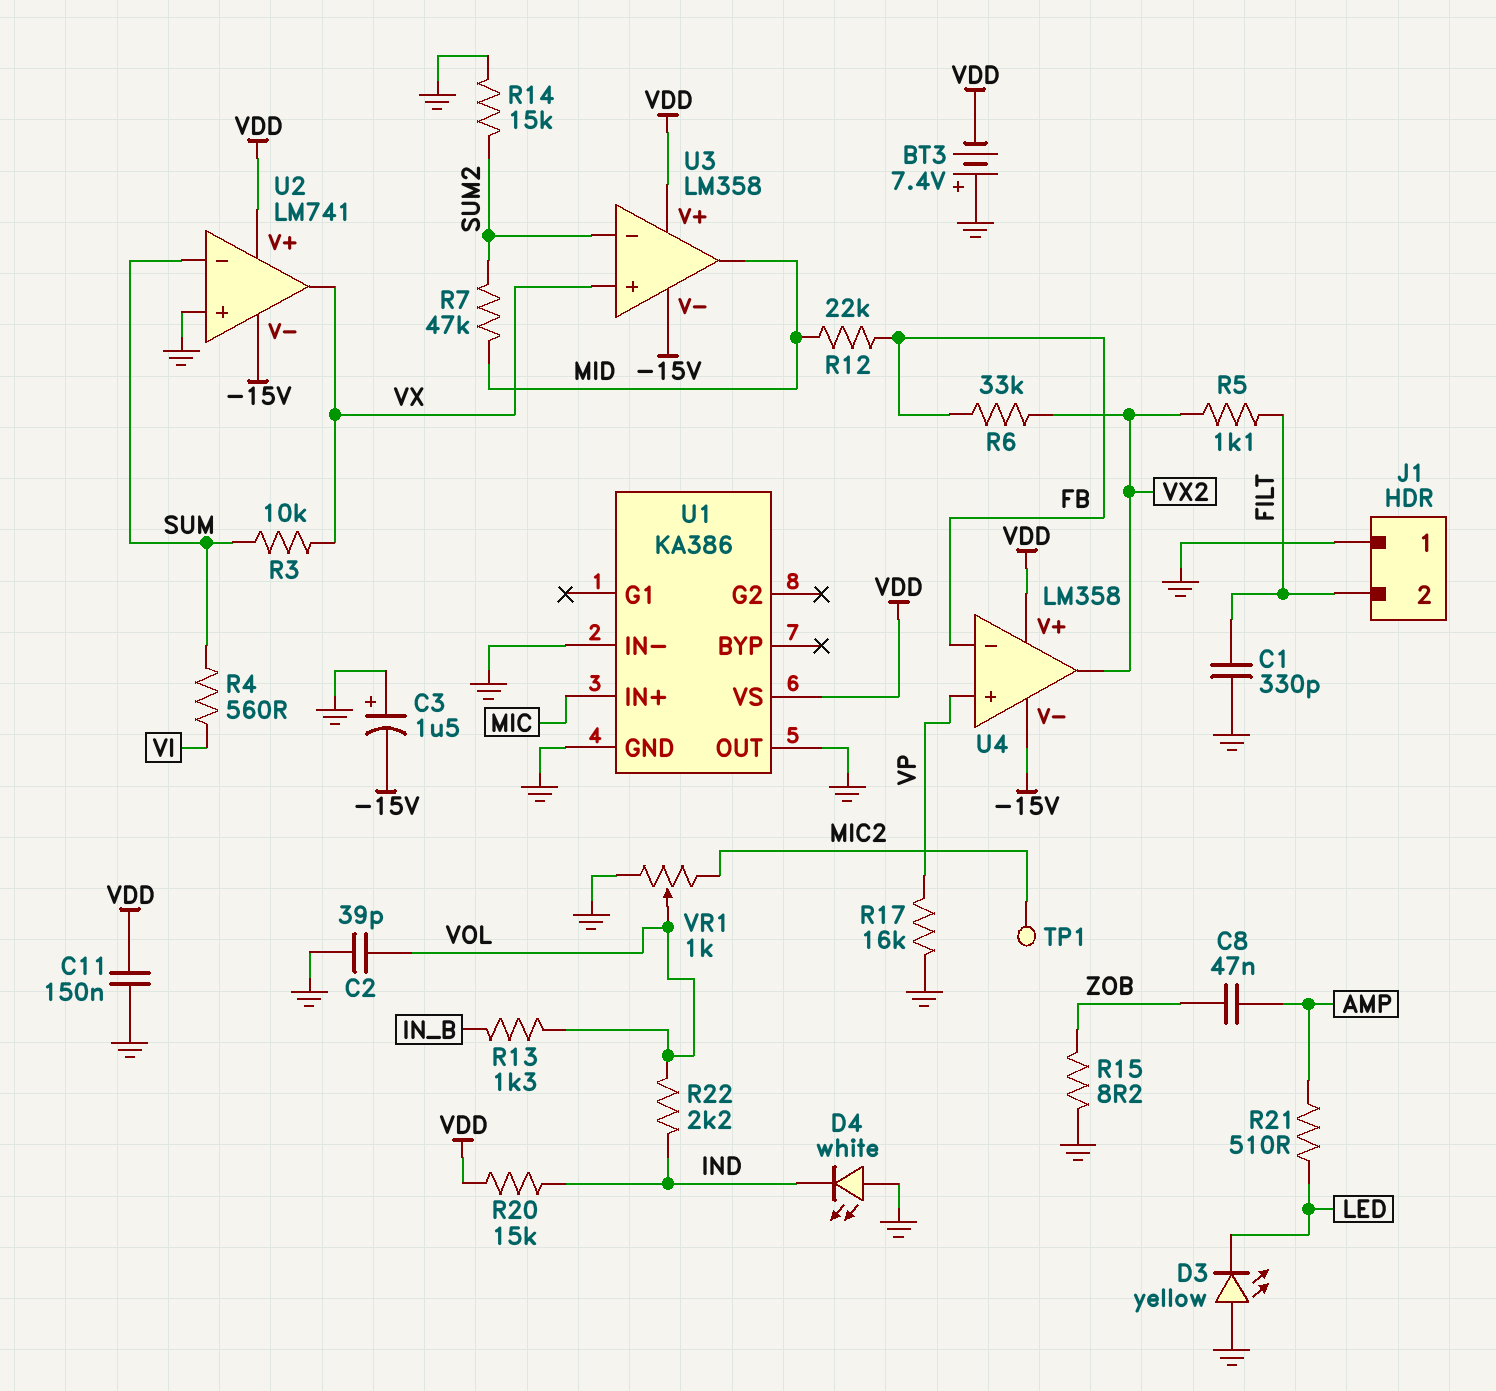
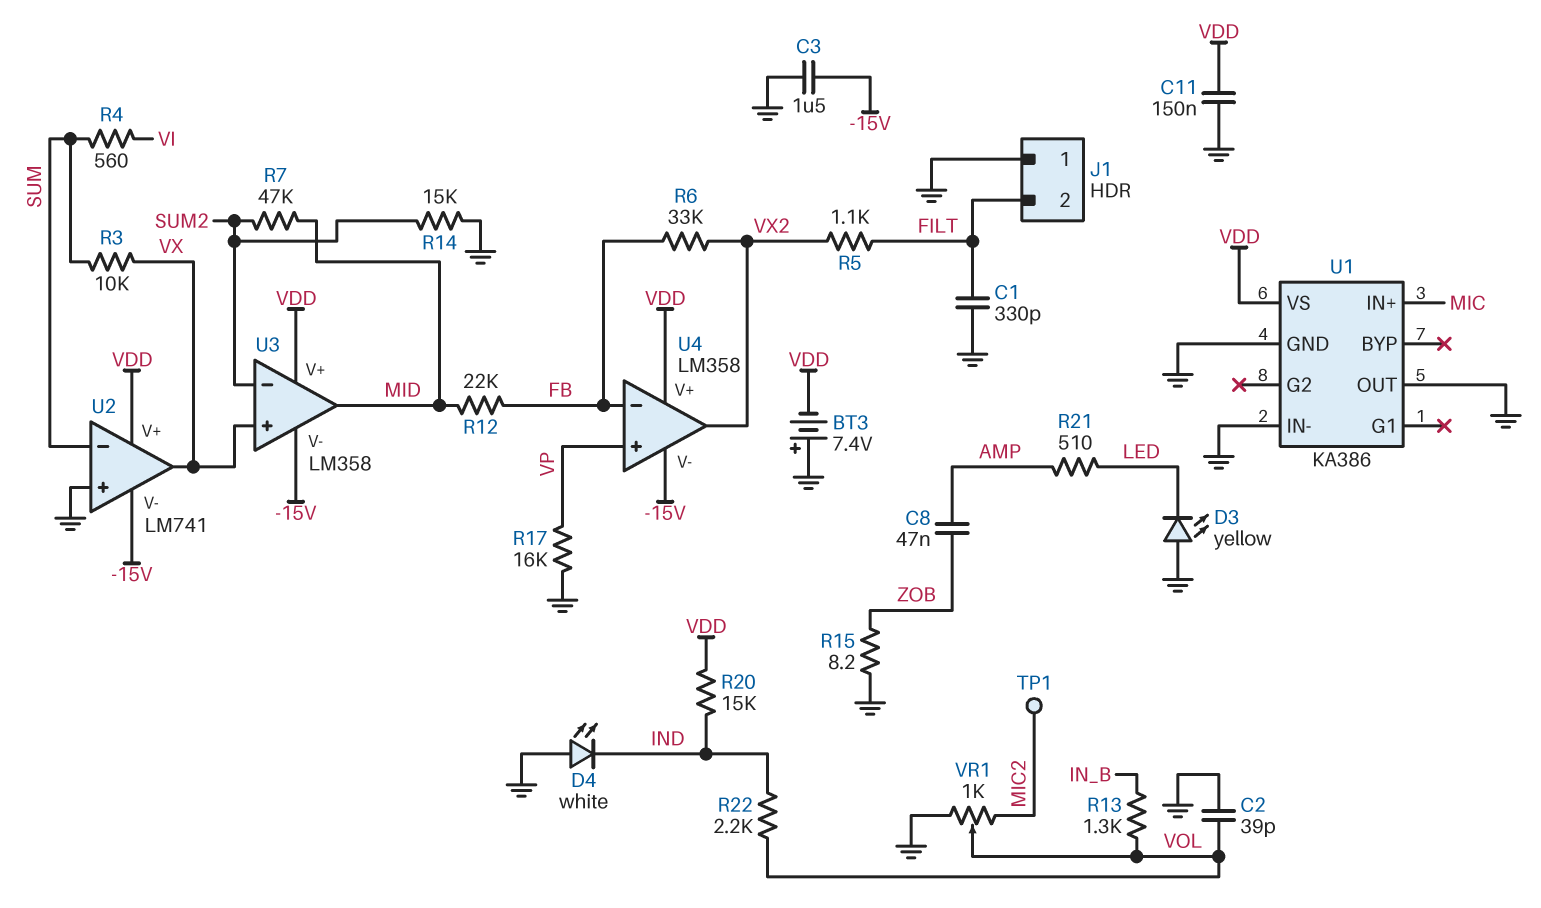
C3: 1.5uF (plus GND, minus -15V) -> 1.5uF (-15V, GND)

